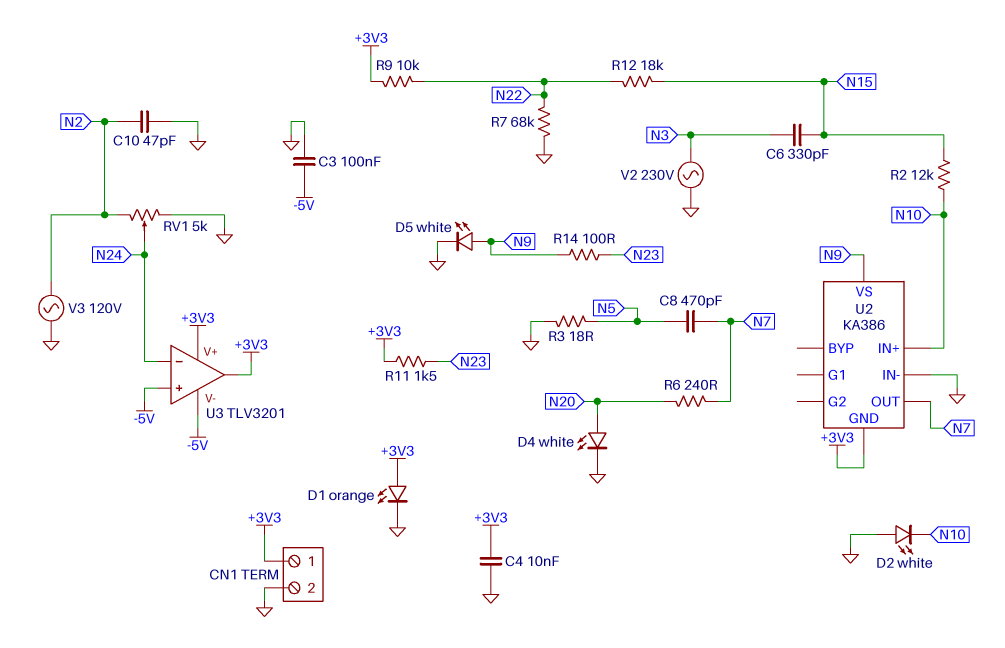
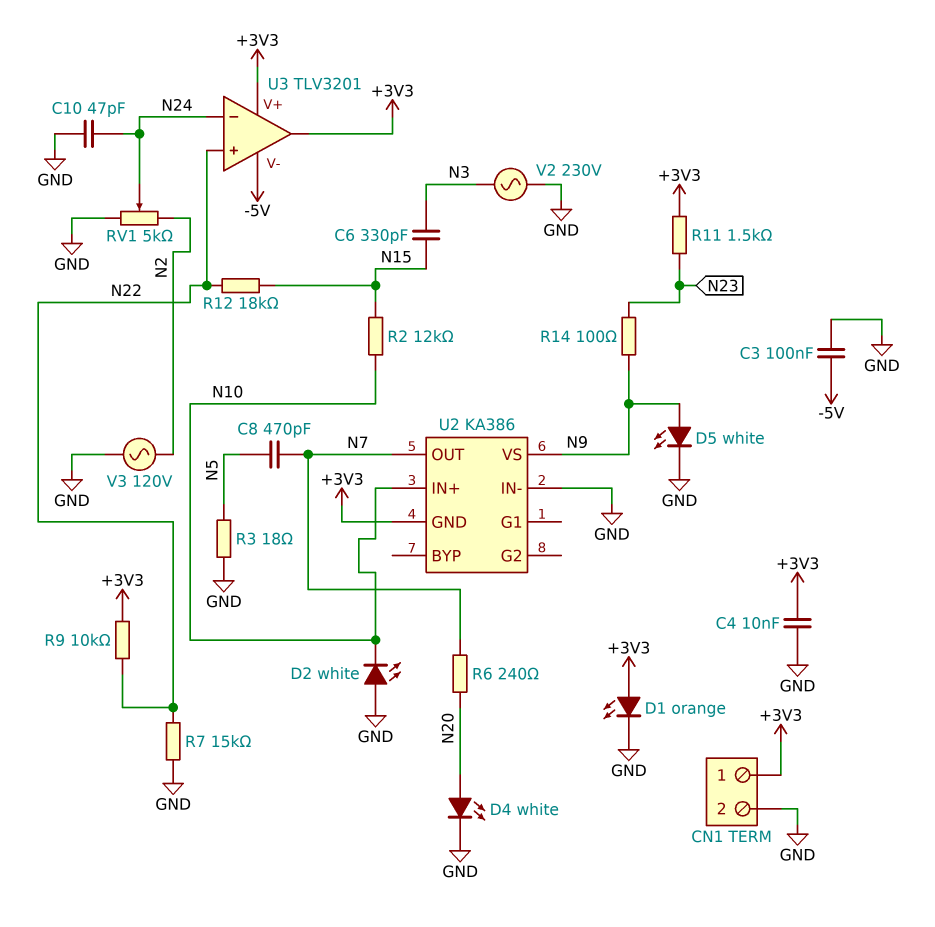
C10: 47pF (GND, N2) -> 47pF (GND, N24)
R7: 68k (GND, N22) -> 15k (GND, N22)
U3 pin in+: -5V -> N22

